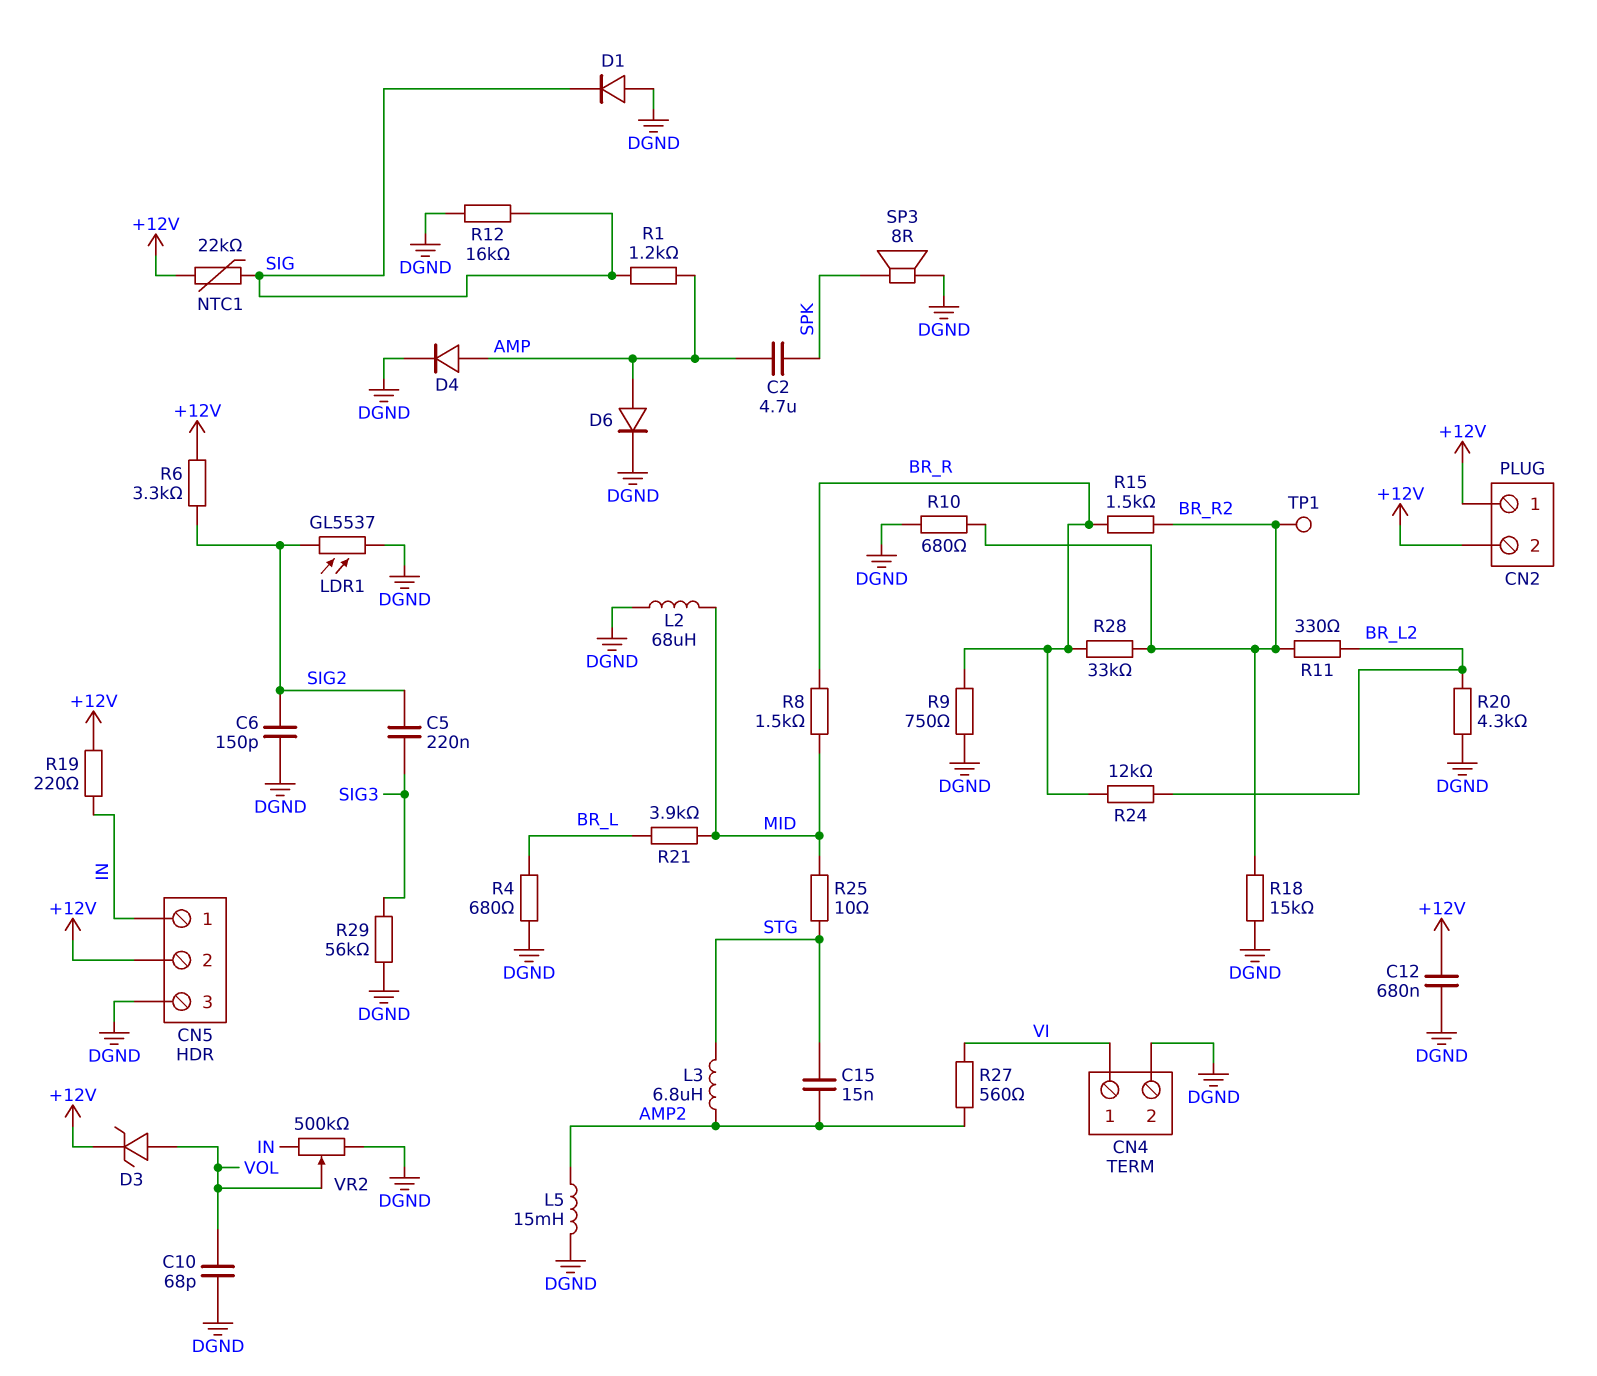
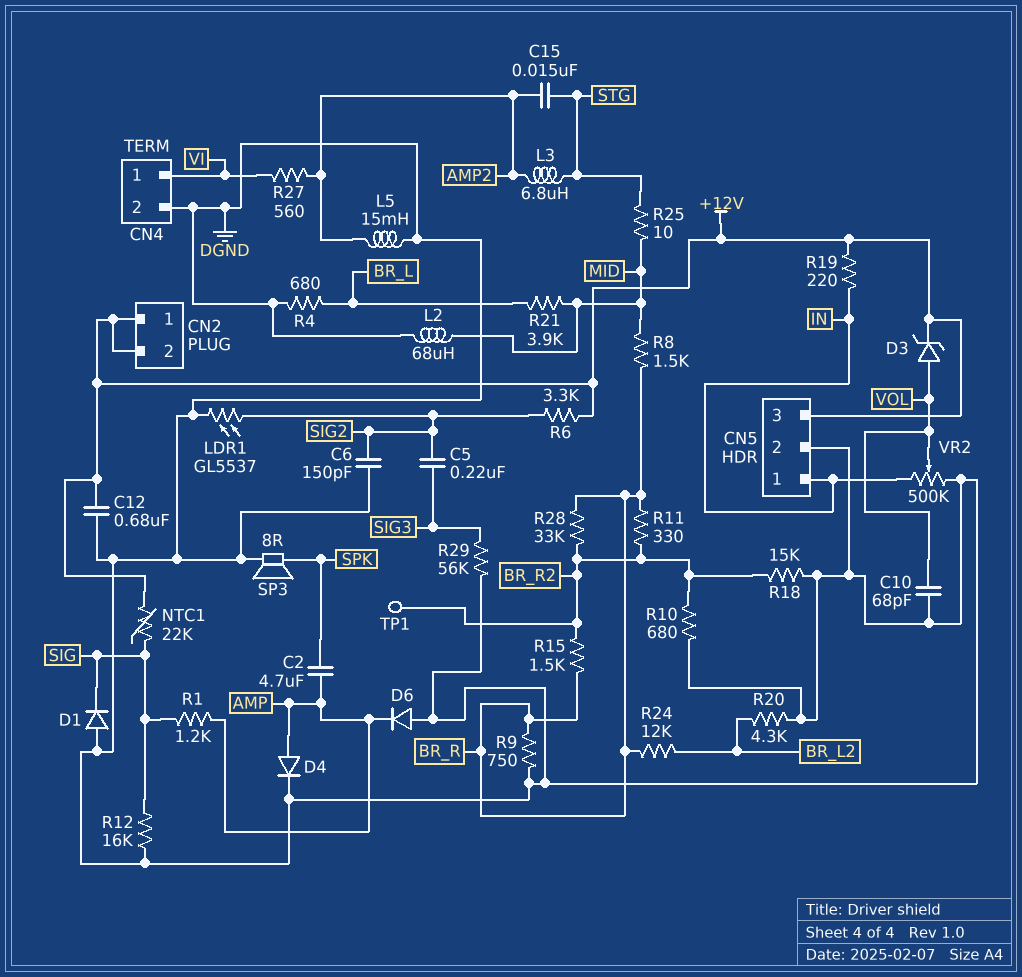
CN5 pin 2: +12V -> DGND
CN5 pin 3: DGND -> +12V
D6: diode (A AMP, K DGND) -> diode (A DGND, K AMP)
R11: 330 (BR_L2, BR_R2) -> 330 (BR_R, BR_R2)

